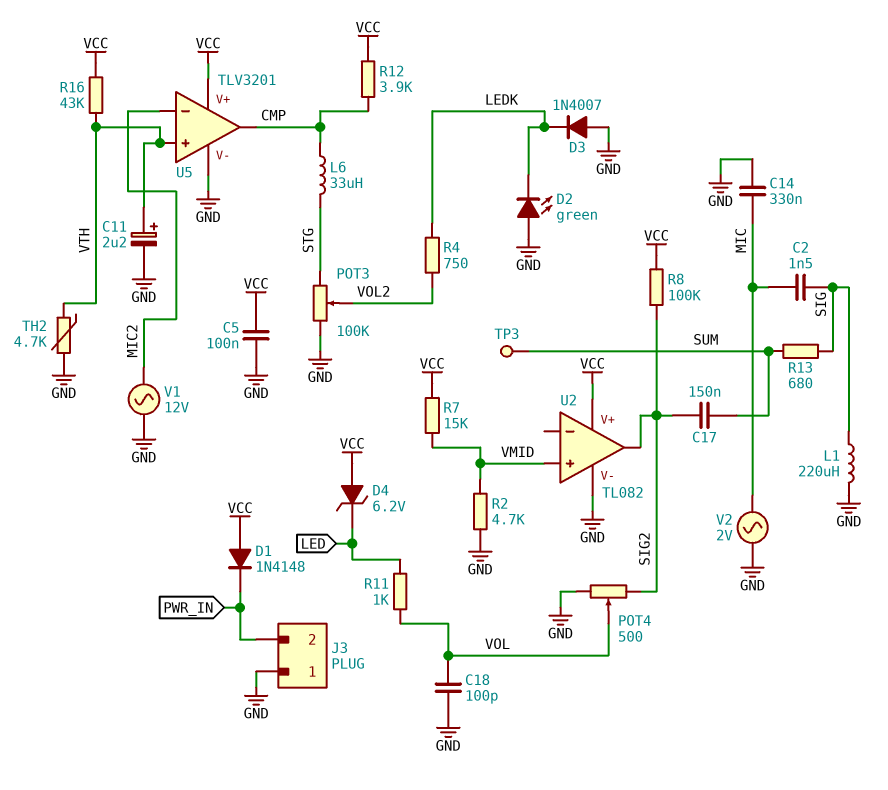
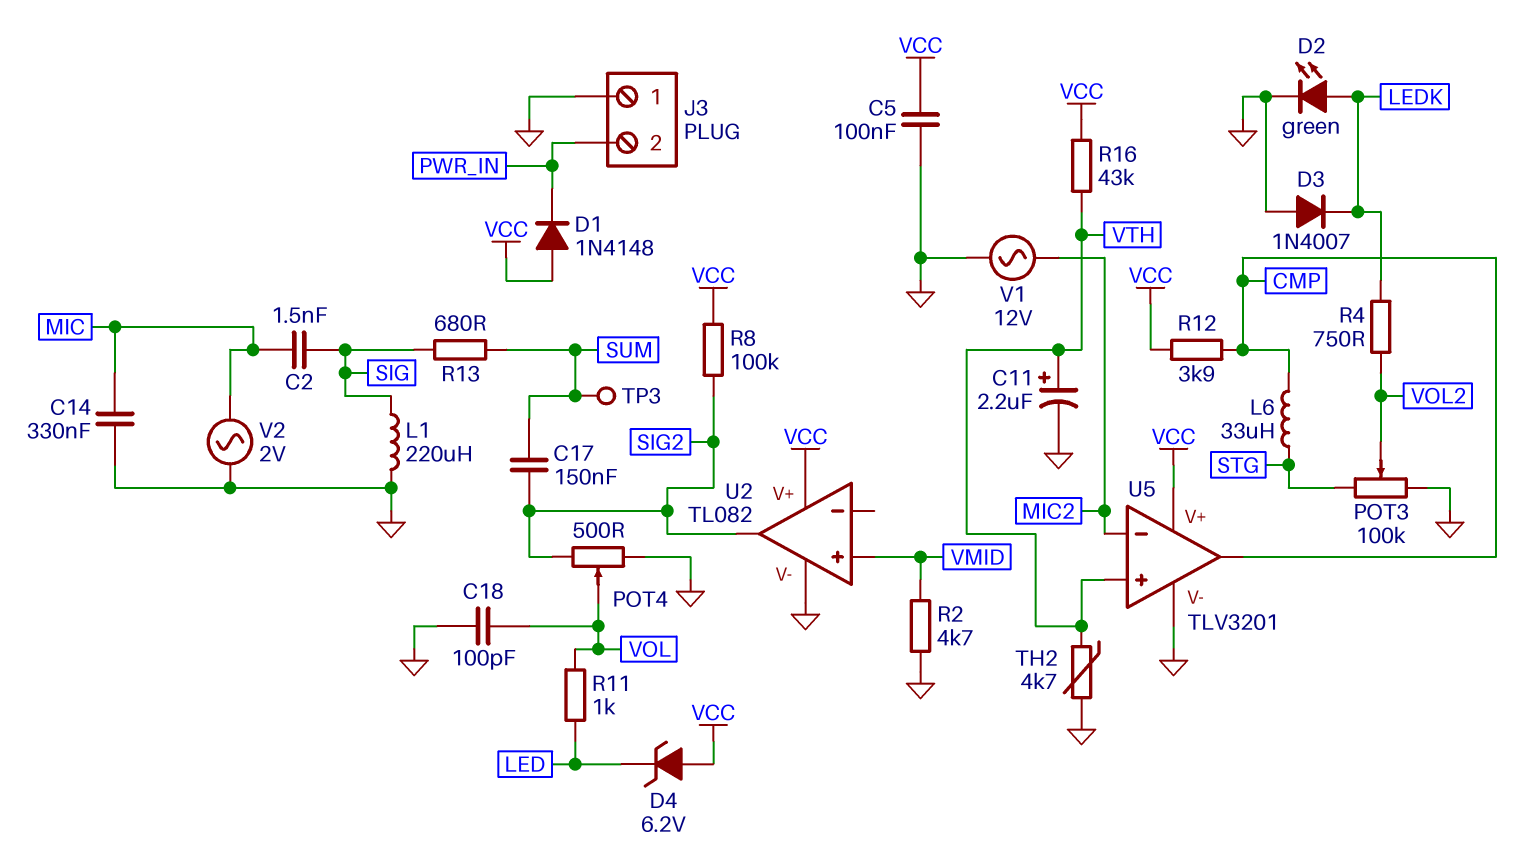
D2: LED green (A GND, K LEDK) -> LED green (A LEDK, K GND)
R7: 15k (VCC, VMID) -> none

